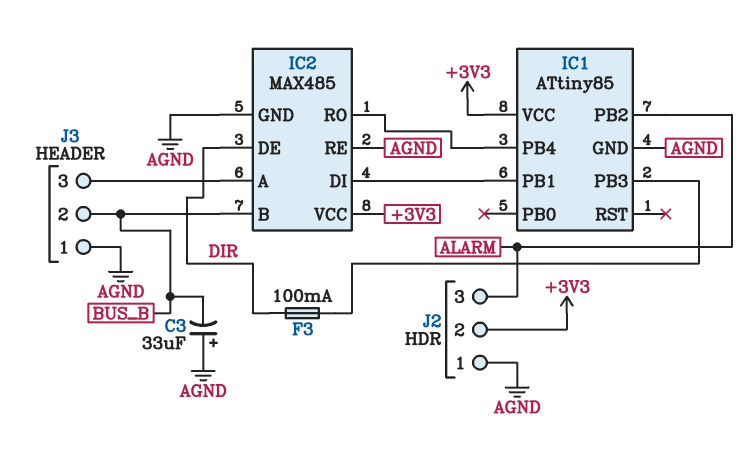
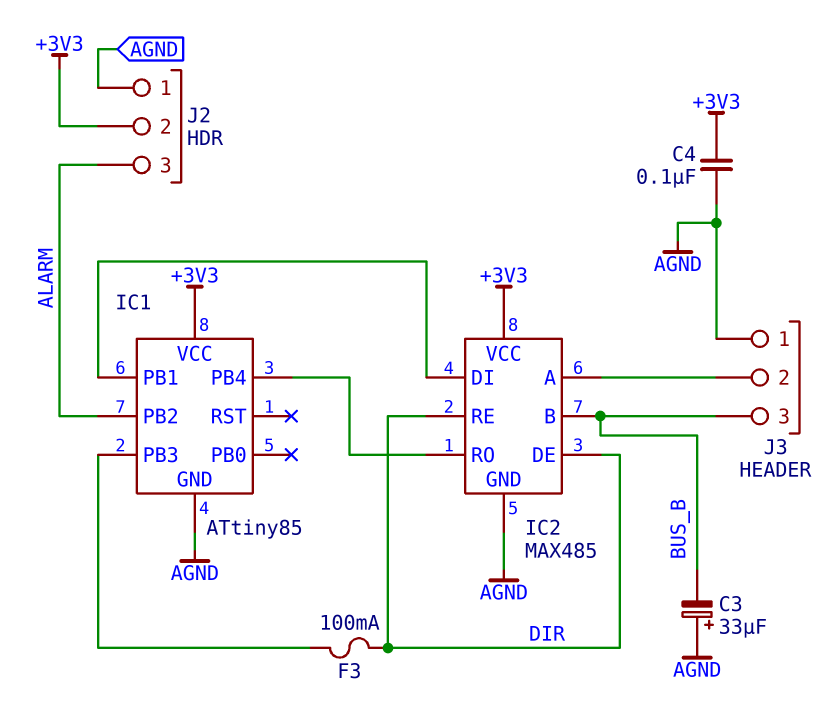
C4: none -> 100nF (+3V3, AGND)
IC2 pin RE: AGND -> DIR
J3 pin 2: BUS_B -> IC2/A
J3 pin 3: IC2/A -> BUS_B

